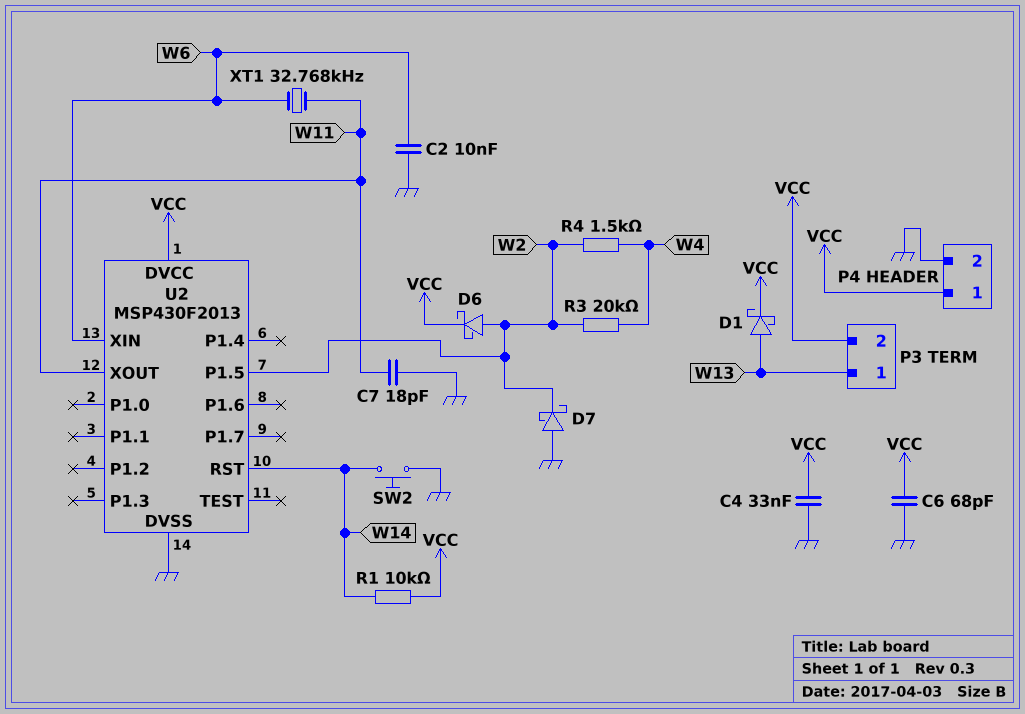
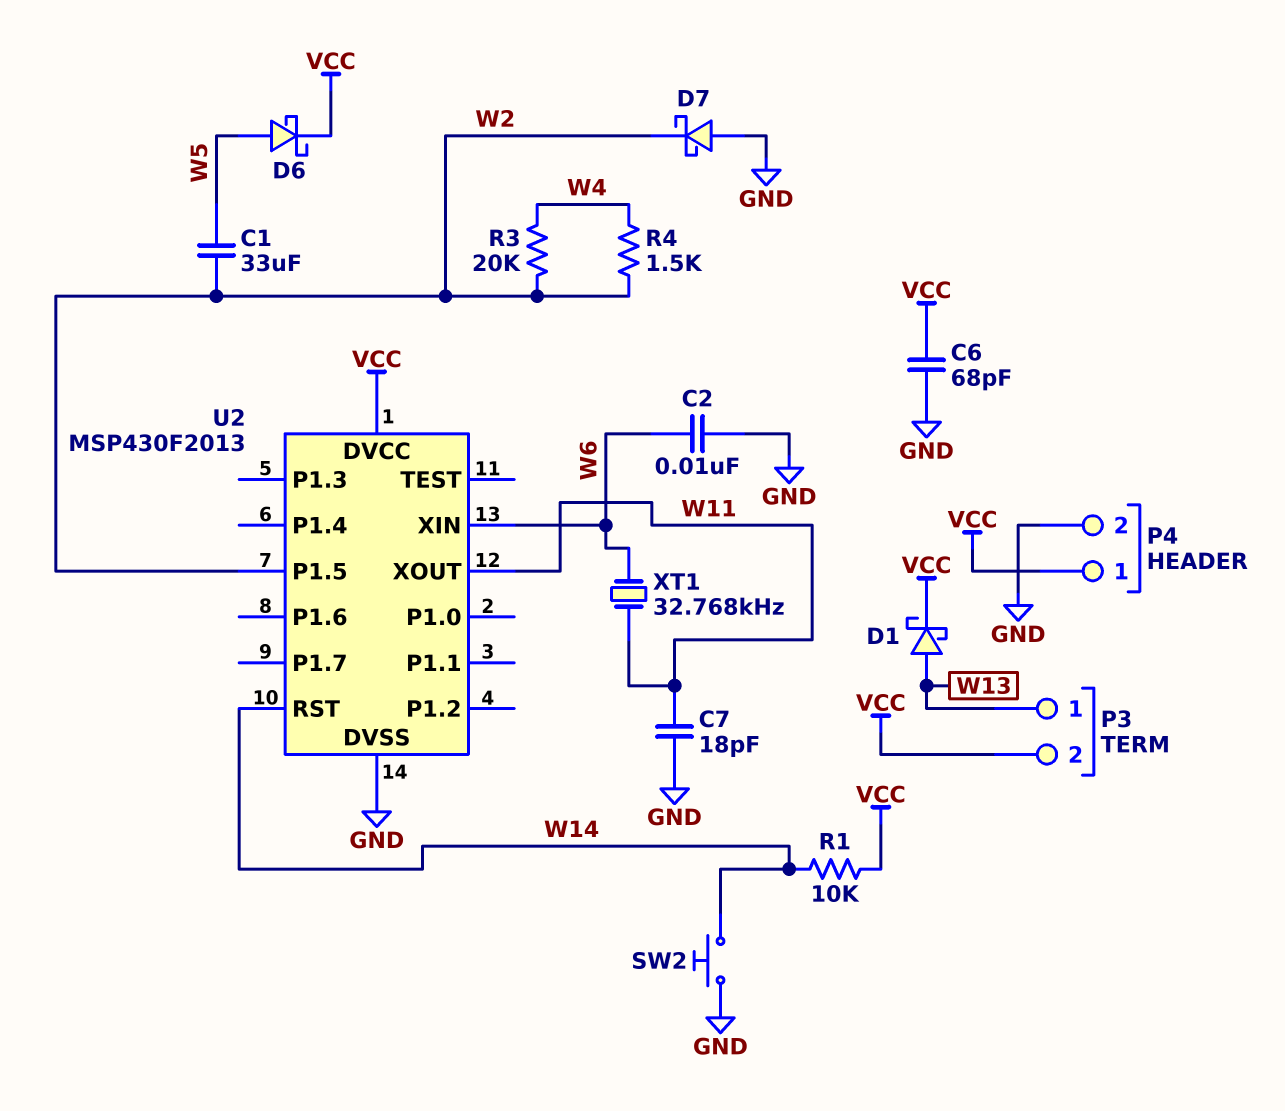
C1: none -> 33uF (W2, W5)
C4: 33nF (GND, VCC) -> none
D6: schottky (A W2, K VCC) -> schottky (A W5, K VCC)

